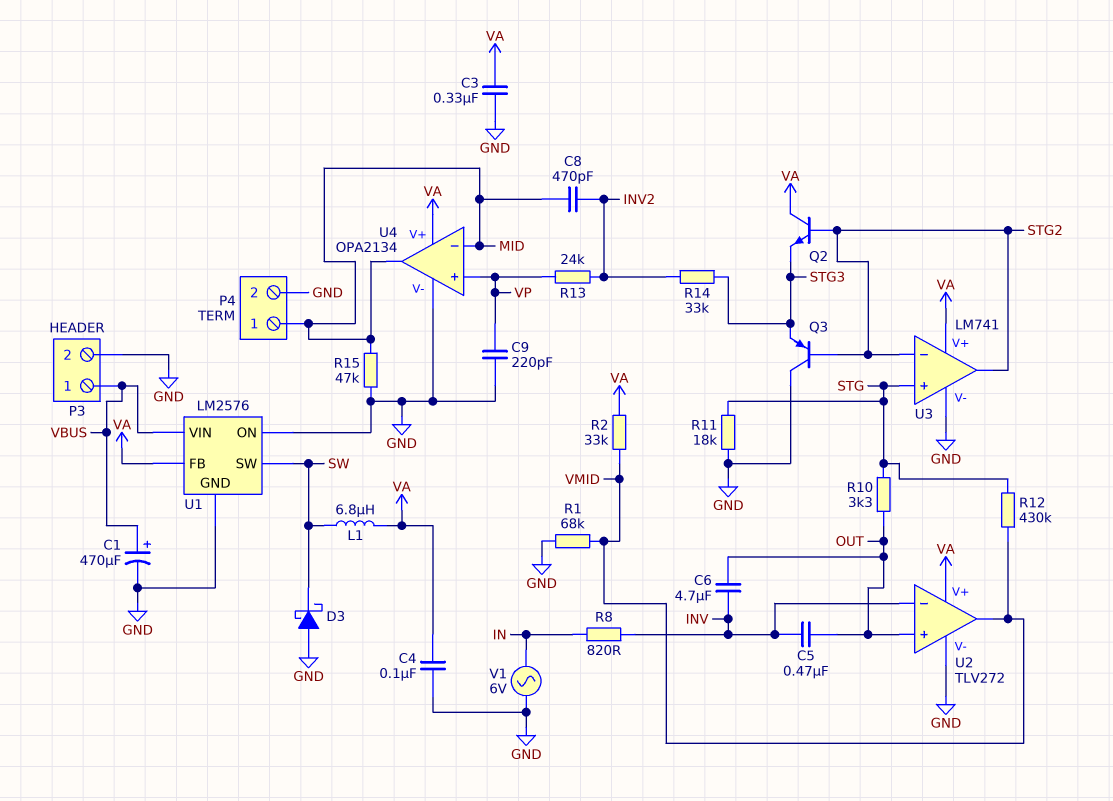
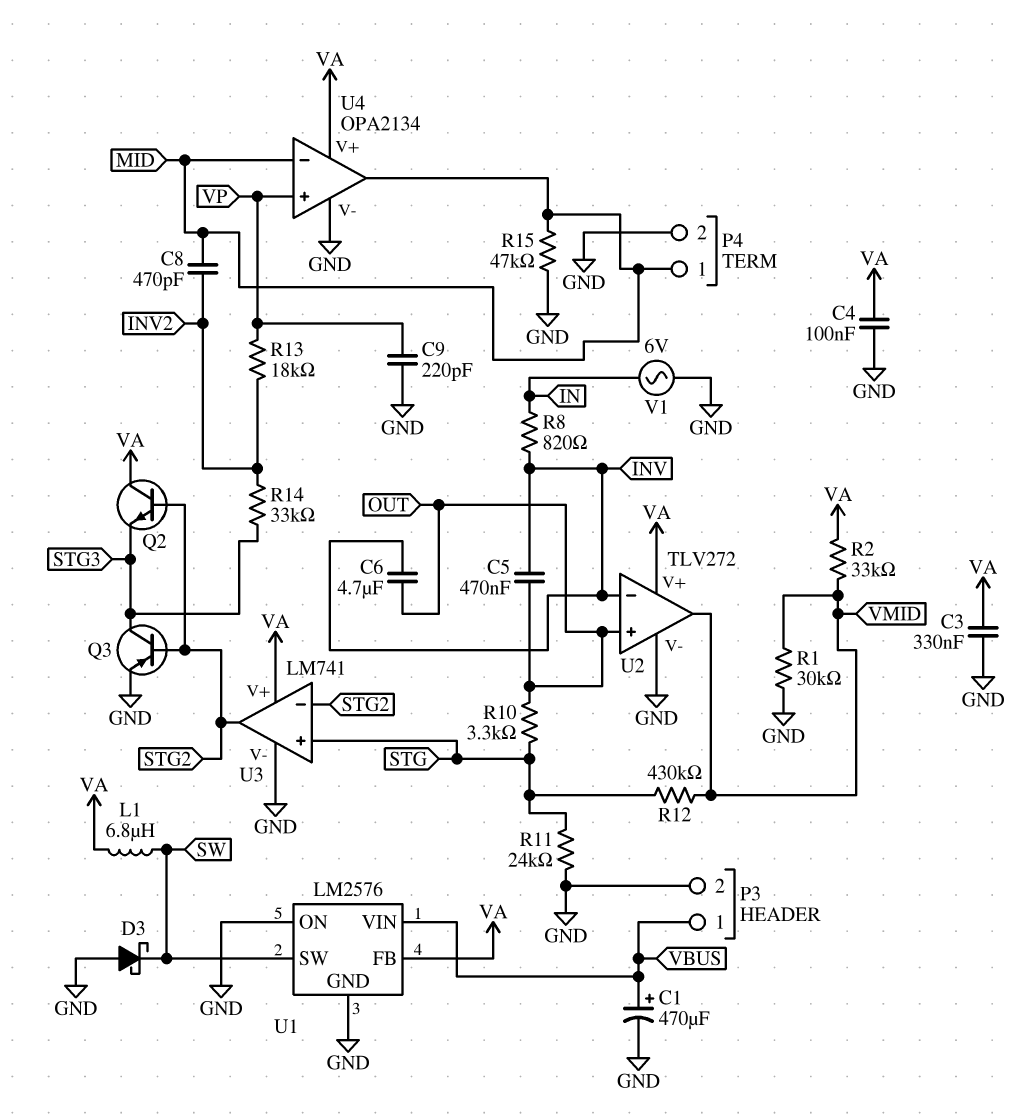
Q3: PNP (B STG2, C GND, E STG3) -> PNP (B STG2, C STG3, E GND)
R1: 68k (GND, VMID) -> 30k (GND, VMID)
R11: 18k (GND, STG) -> 24k (GND, STG)
R13: 24k (INV2, VP) -> 18k (INV2, VP)

